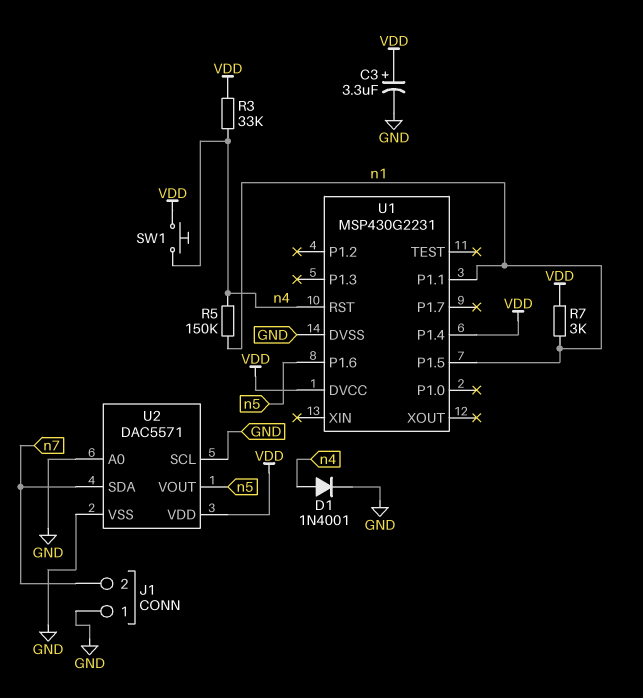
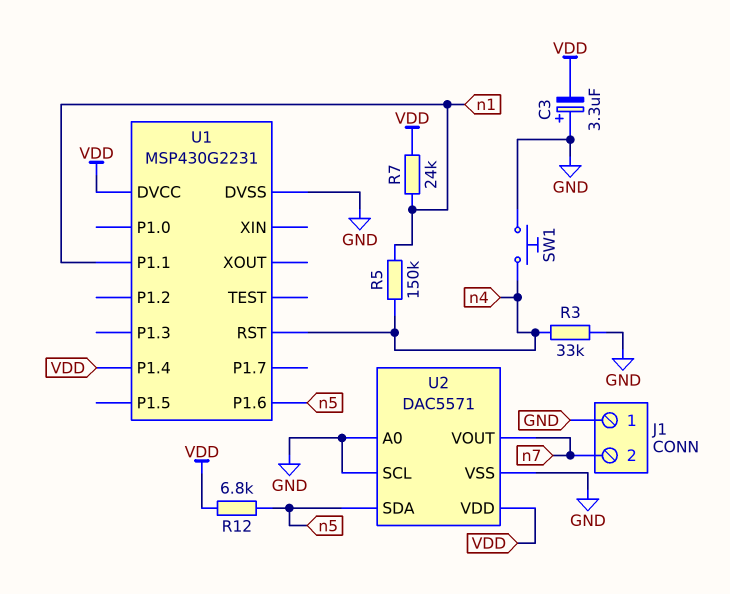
C3: 3.3uF (plus VDD, minus GND) -> 3.3uF (plus GND, minus VDD)
D1: diode 1N4001 (A n4, K GND) -> none
R3: 33k (VDD, n4) -> 33k (GND, n4)
R7: 3k (VDD, n1) -> 24k (VDD, n1)
R12: none -> 6.8k (VDD, n5)
SW1: button (VDD, n4) -> button (GND, n4)
U1 pin P1.5: n1 -> none
U2 pin SDA: n7 -> n5
U2 pin VOUT: n5 -> n7

